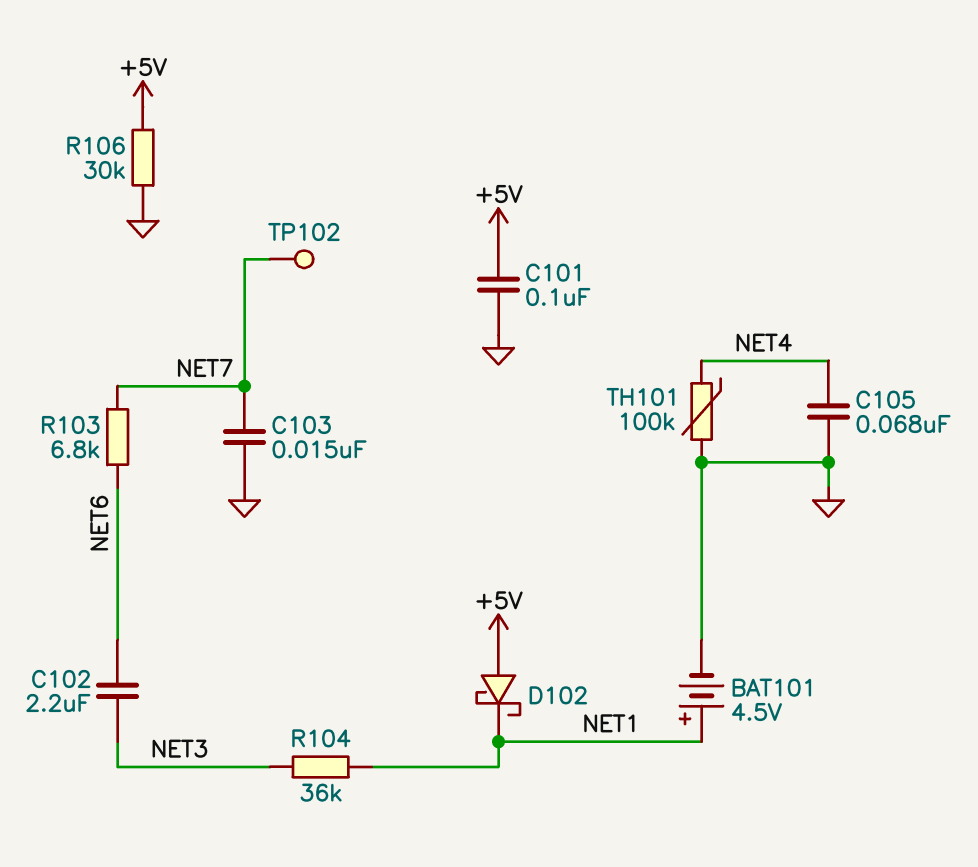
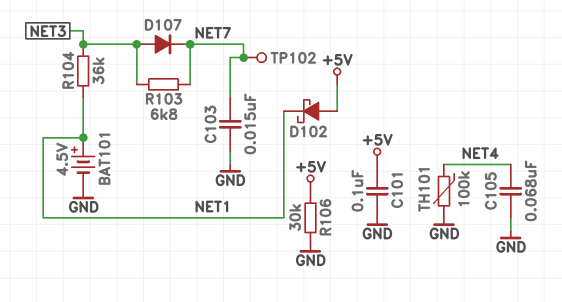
C102: 2.2uF (NET3, NET6) -> none
D107: none -> diode (A NET3, K NET7)
R103: 6.8k (NET6, NET7) -> 6.8k (NET3, NET7)

